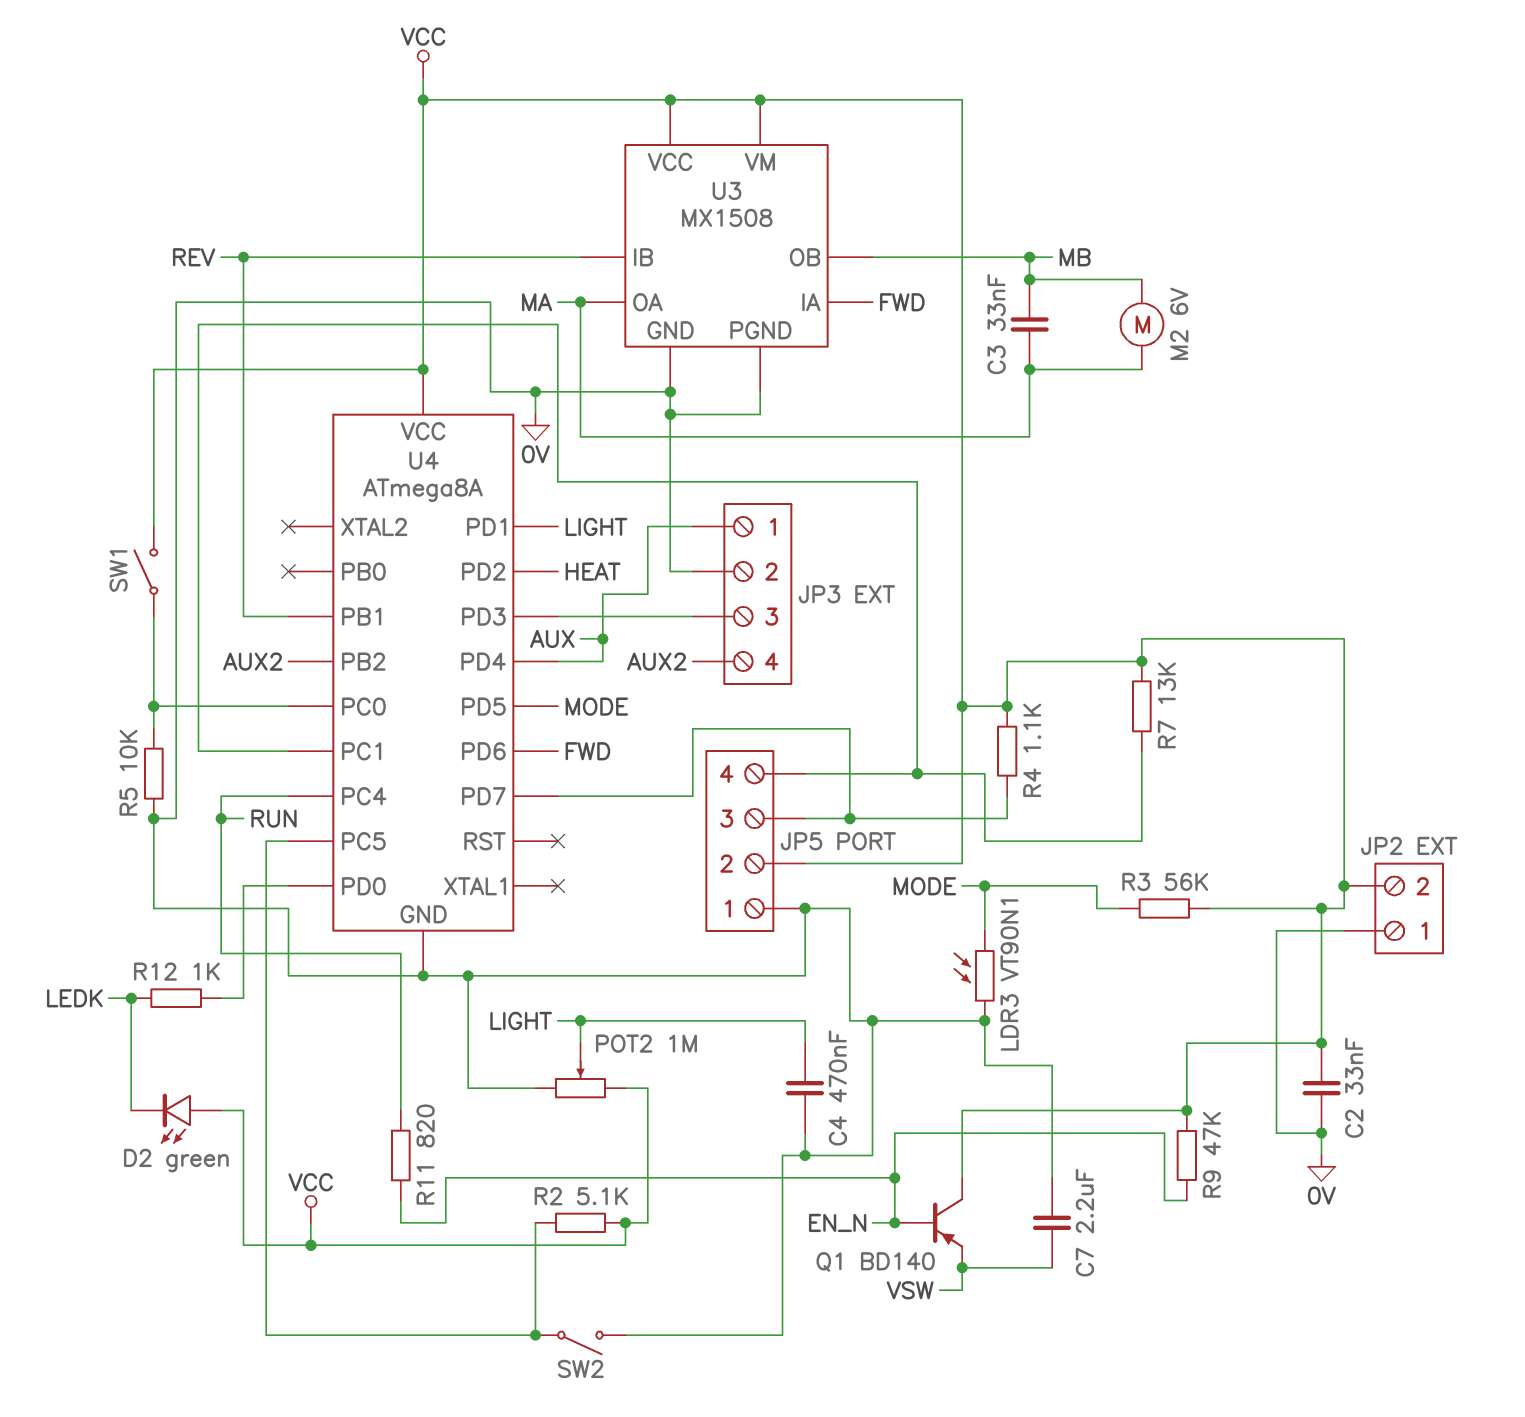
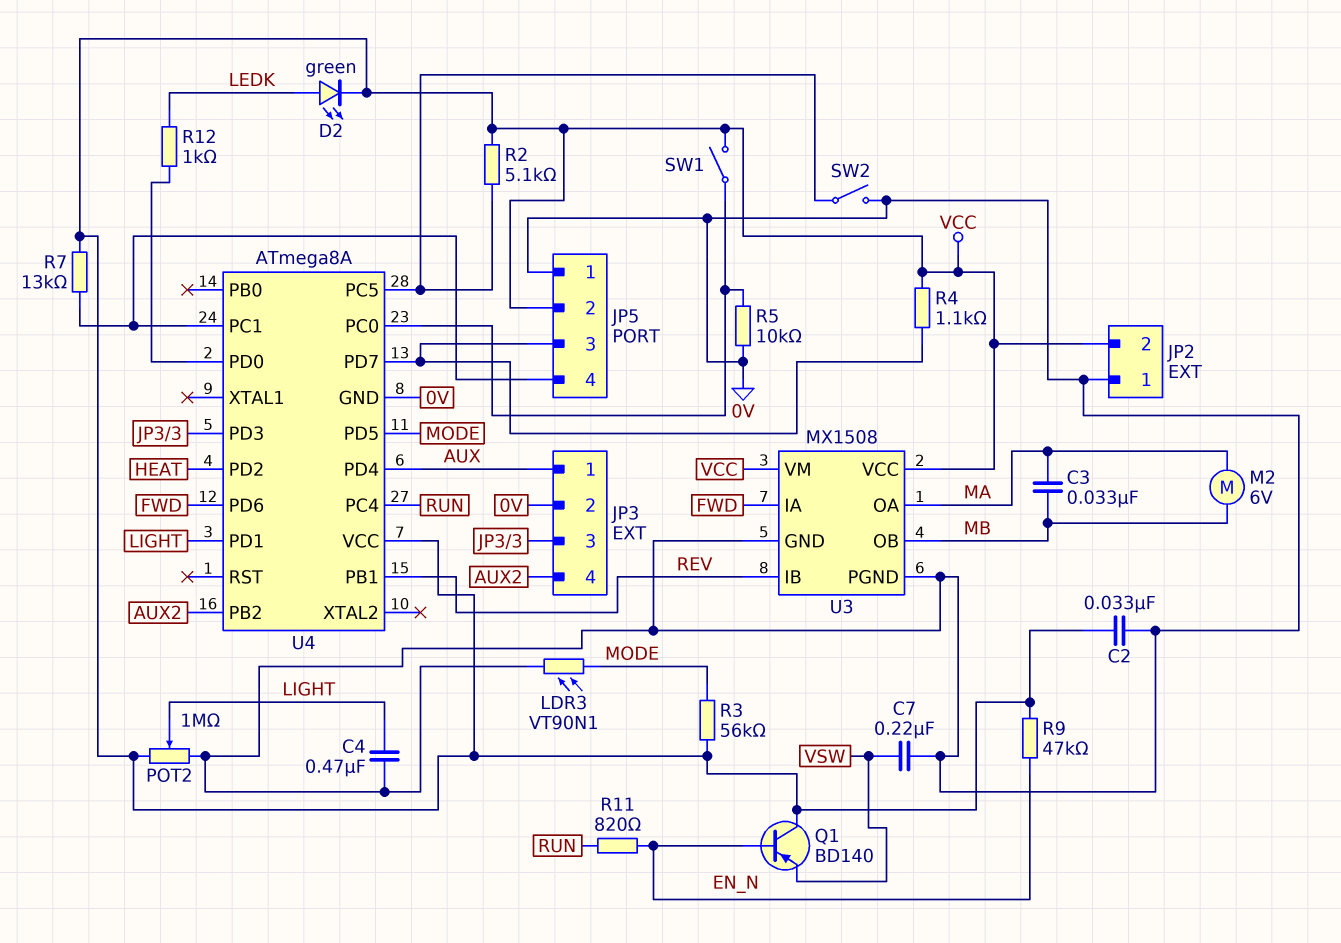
C7: 2.2uF (0V, VSW) -> 220nF (0V, VSW)
D2: LED green (A VCC, K LEDK) -> LED green (A LEDK, K VCC)

